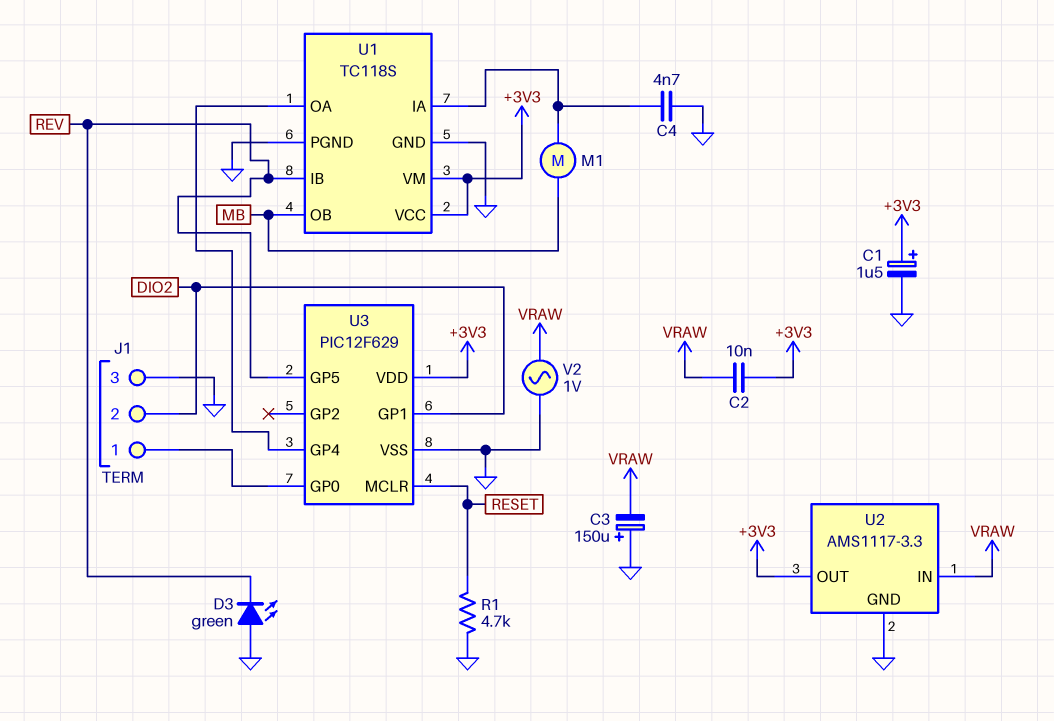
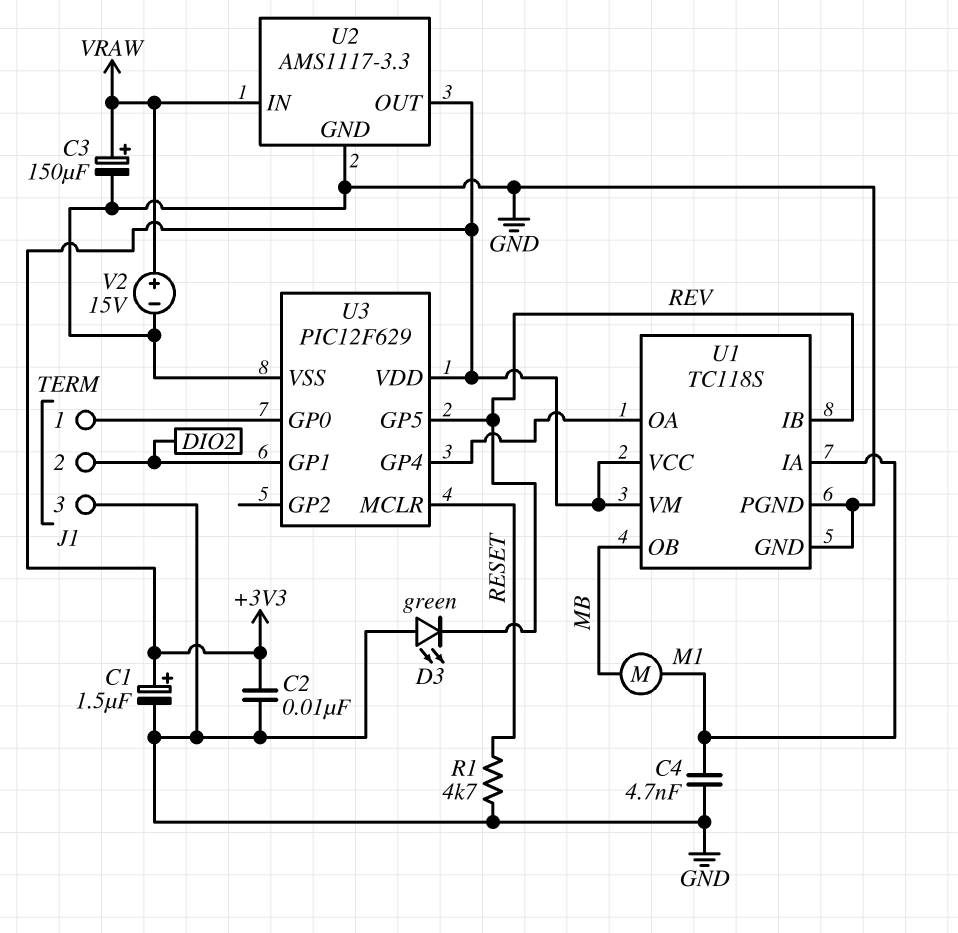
C2: 10nF (+3V3, VRAW) -> 10nF (+3V3, GND)
C3: 150uF (plus GND, minus VRAW) -> 150uF (plus VRAW, minus GND)
V2: AC 1V (GND, VRAW) -> 15V (plus VRAW, minus GND)

